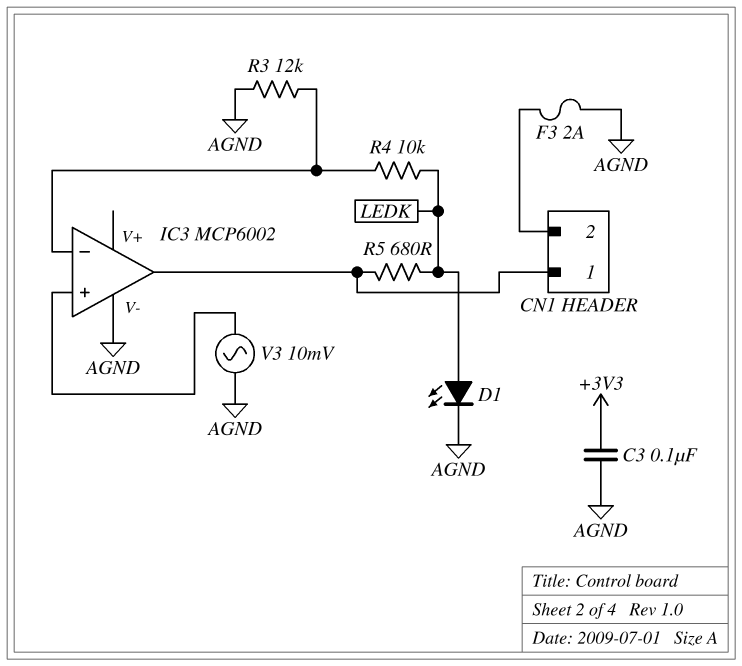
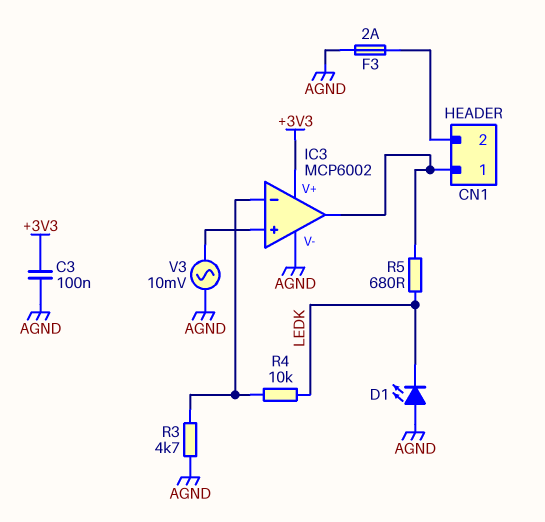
D1: LED (A LEDK, K AGND) -> LED (A AGND, K LEDK)
IC3 pin V+: none -> +3V3
R3: 12k (AGND, IC3/in-) -> 4.7k (AGND, IC3/in-)

